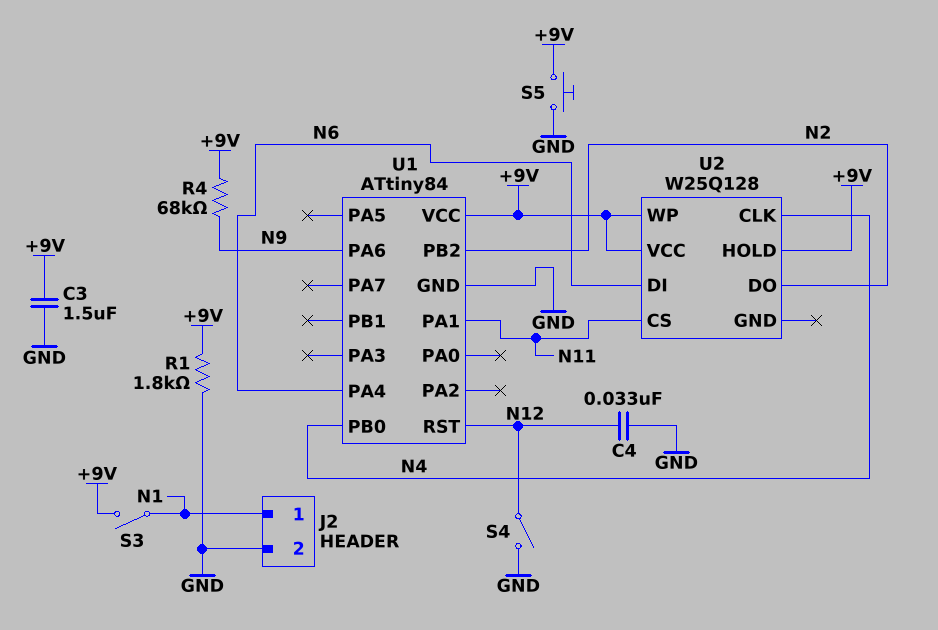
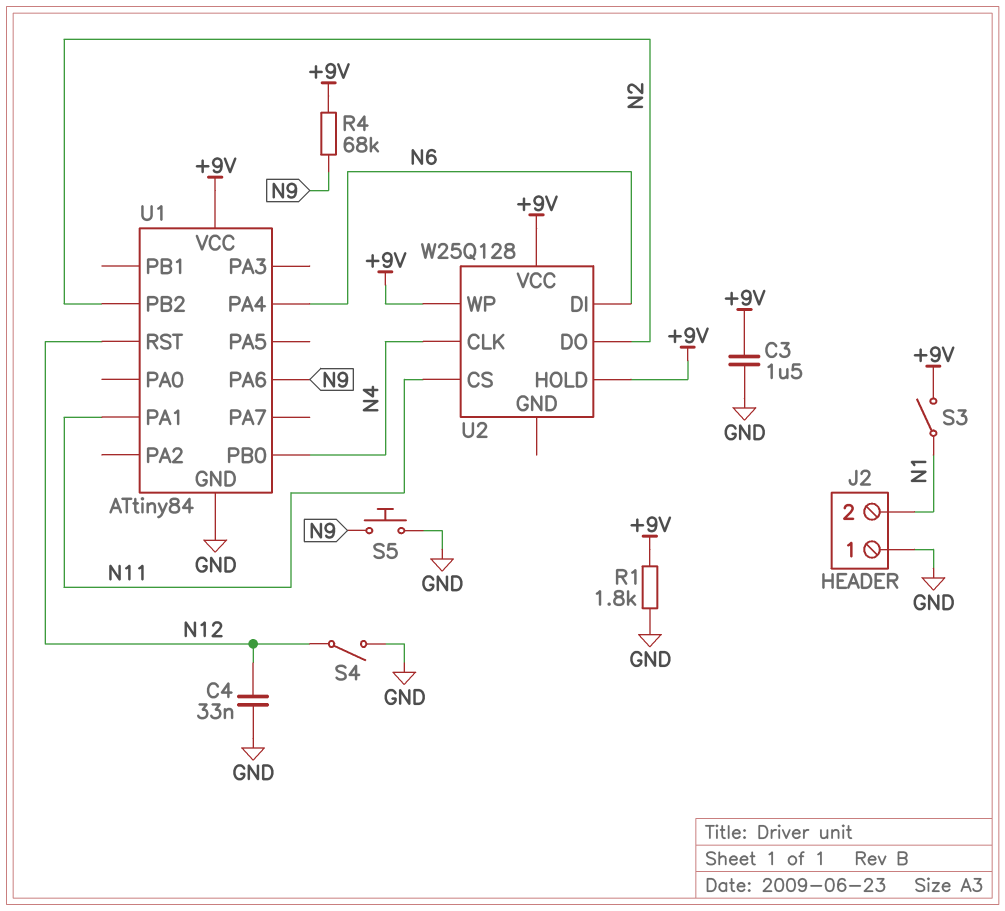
J2 pin 1: N1 -> GND
J2 pin 2: GND -> N1
S5: button (+9V, GND) -> button (GND, N9)

